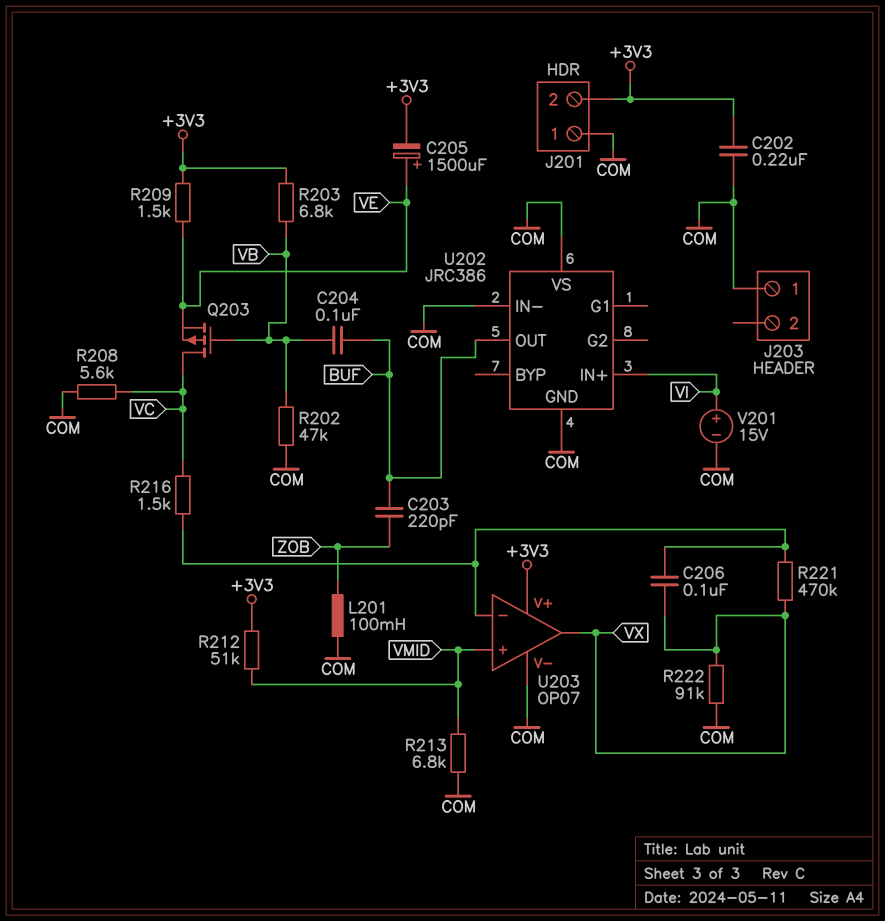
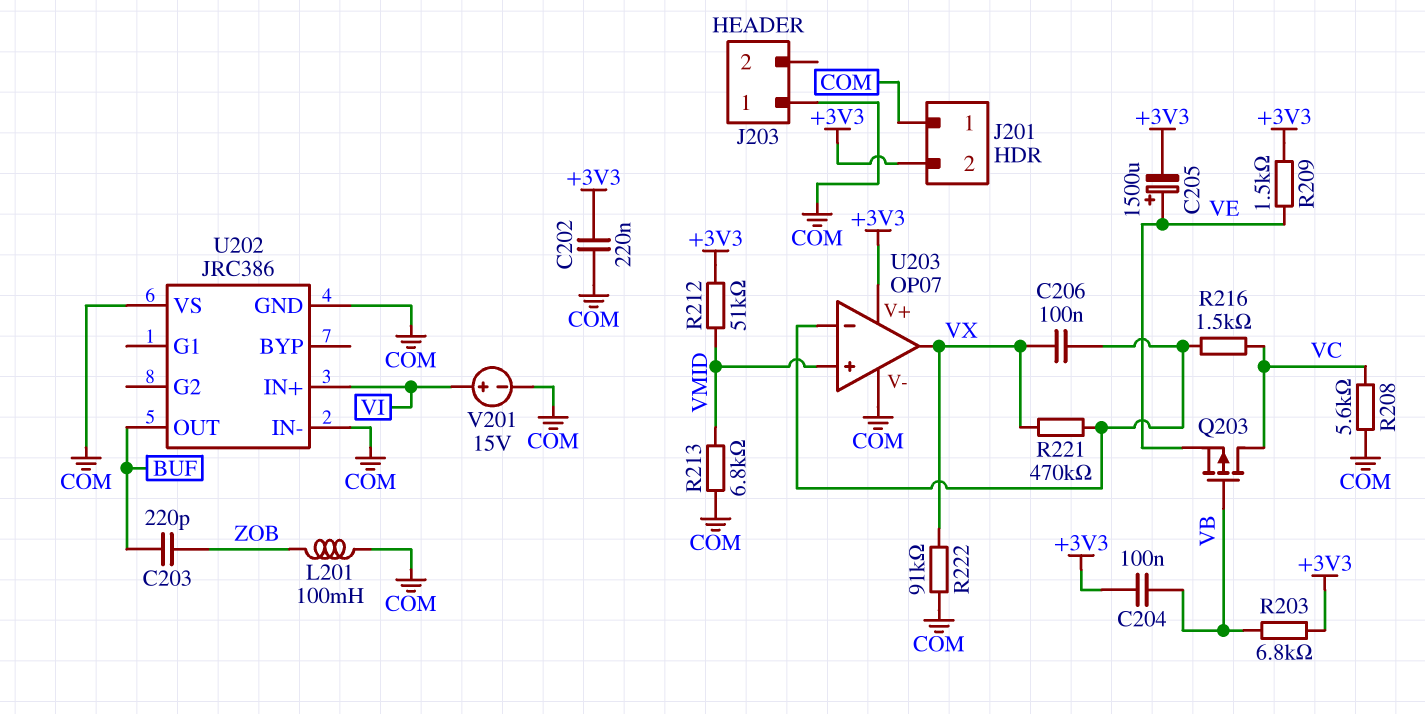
C204: 100nF (BUF, VB) -> 100nF (+3V3, VB)
R202: 47k (COM, VB) -> none

